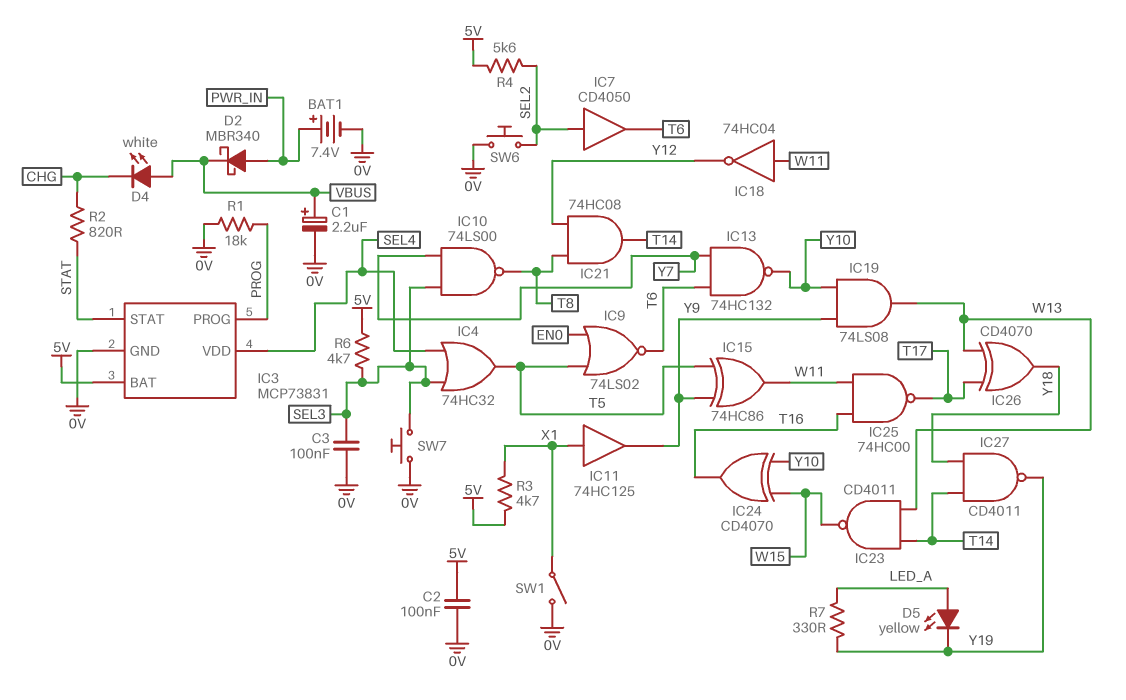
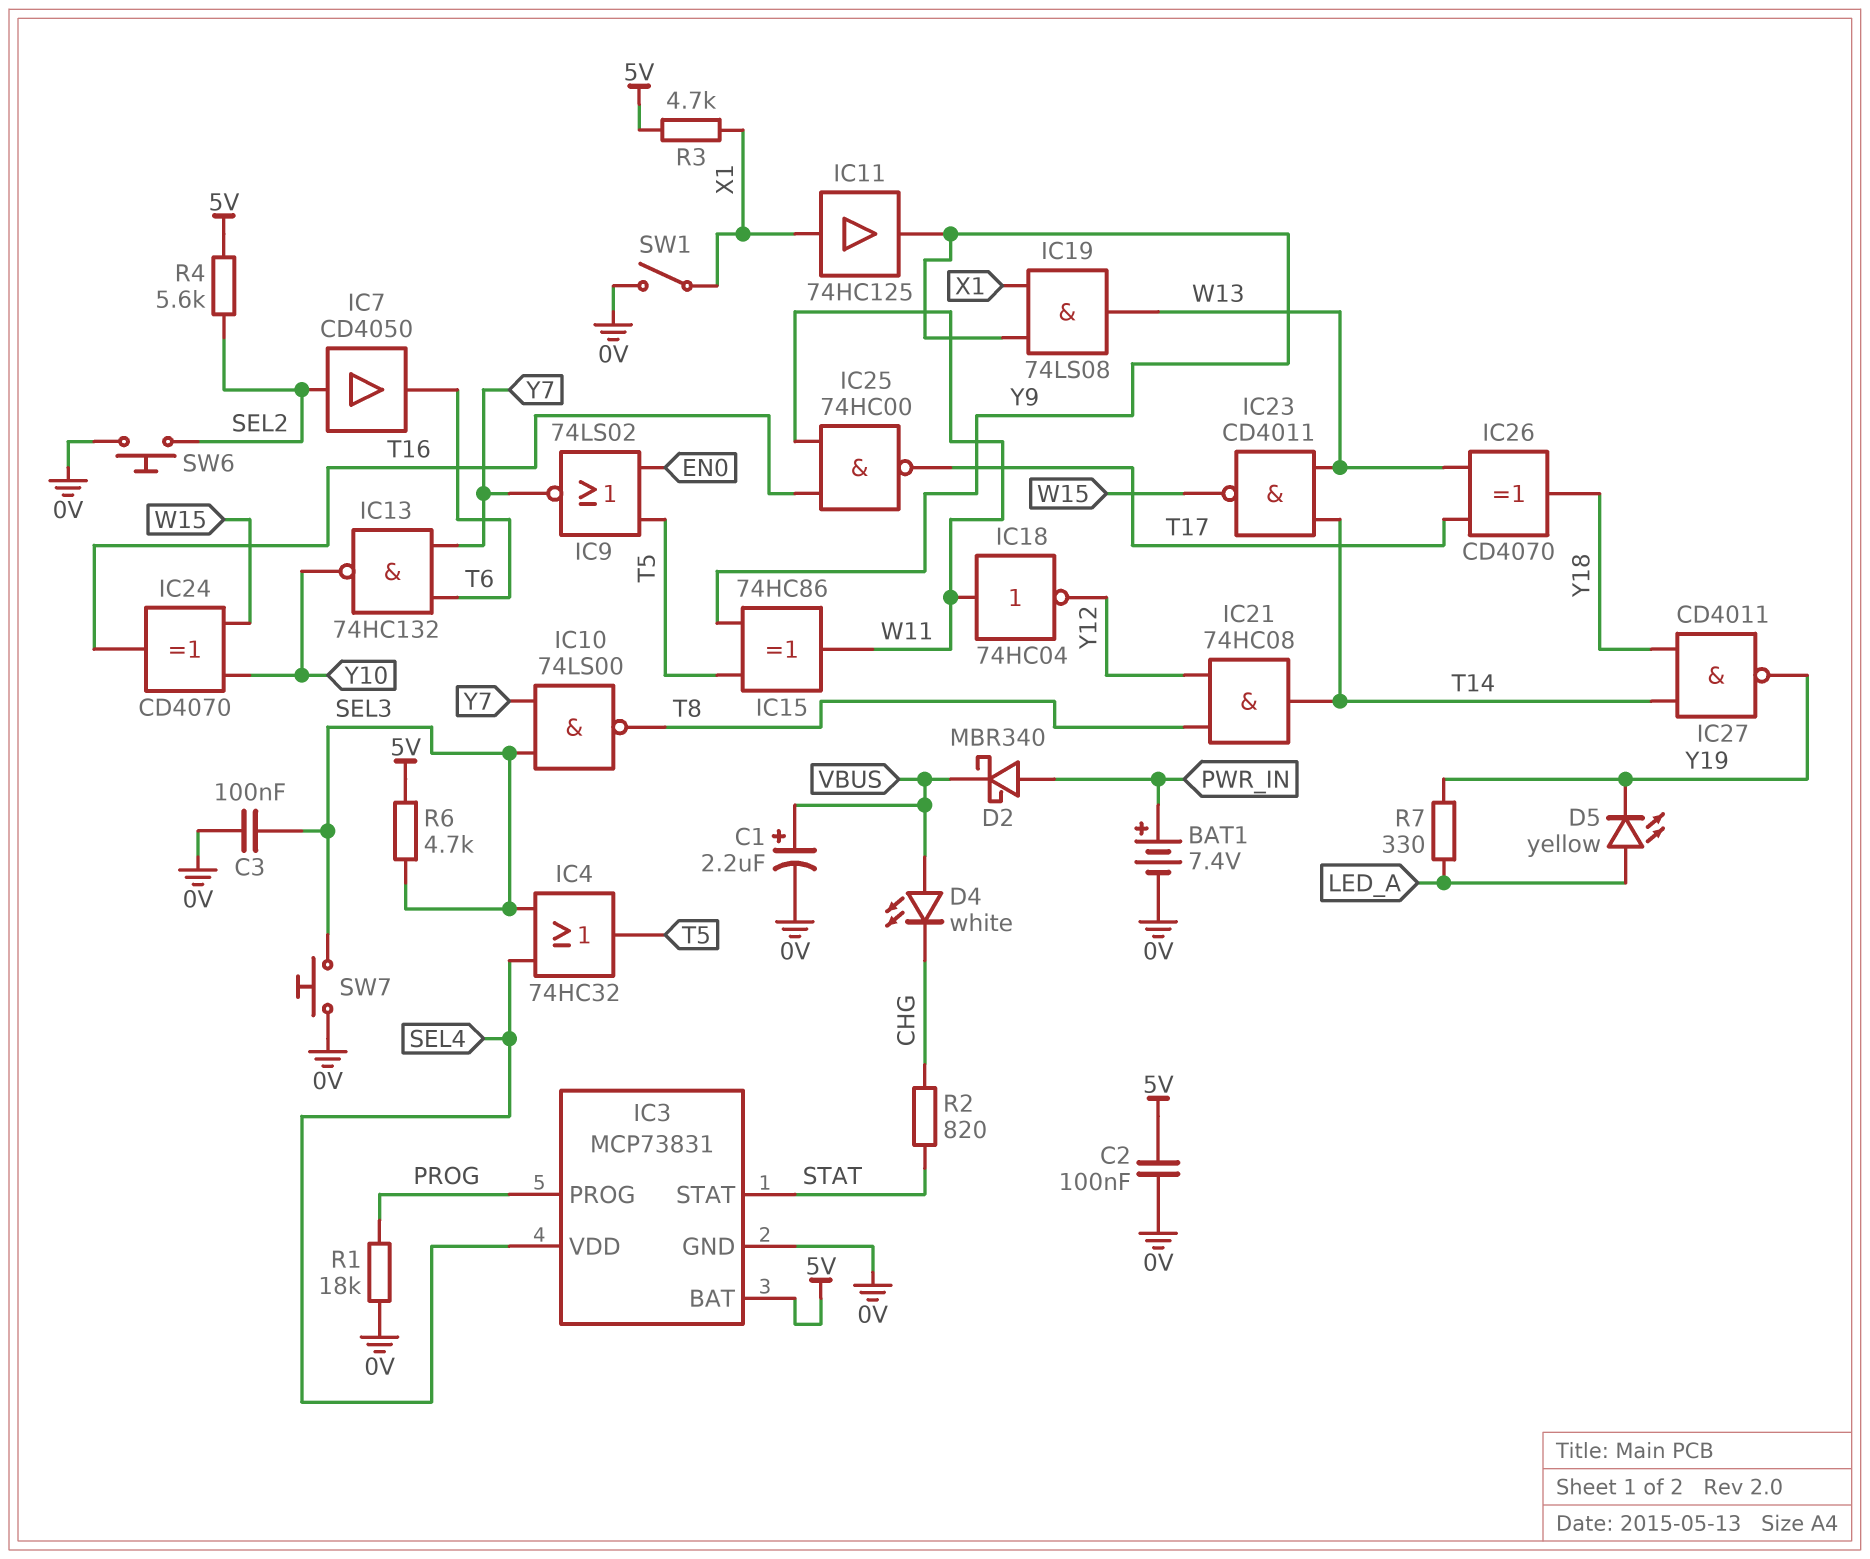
IC9: NOR 74LS02 (in EN0, in T5, out T6) -> NOR 74LS02 (in EN0, in T5, out Y7)
IC19: AND 74LS08 (in Y9, in Y10, out W13) -> AND 74LS08 (in X1, in Y9, out W13)

